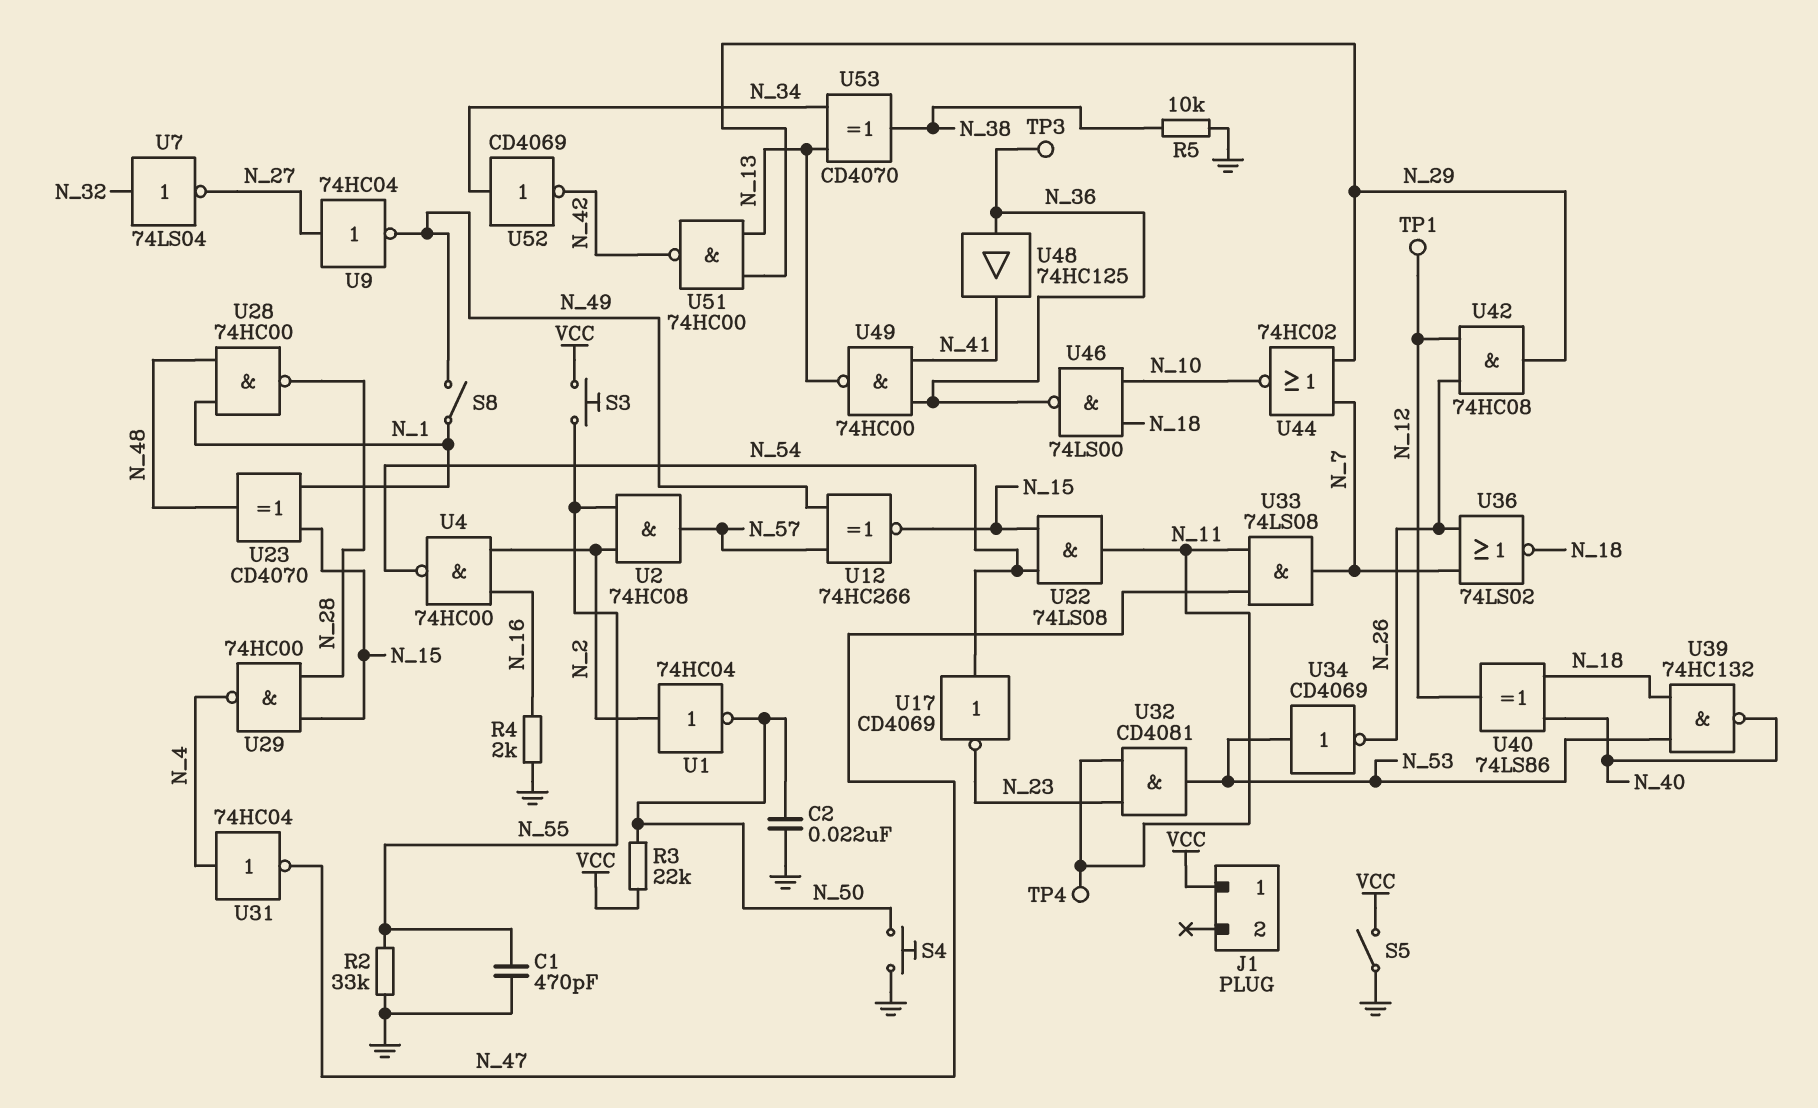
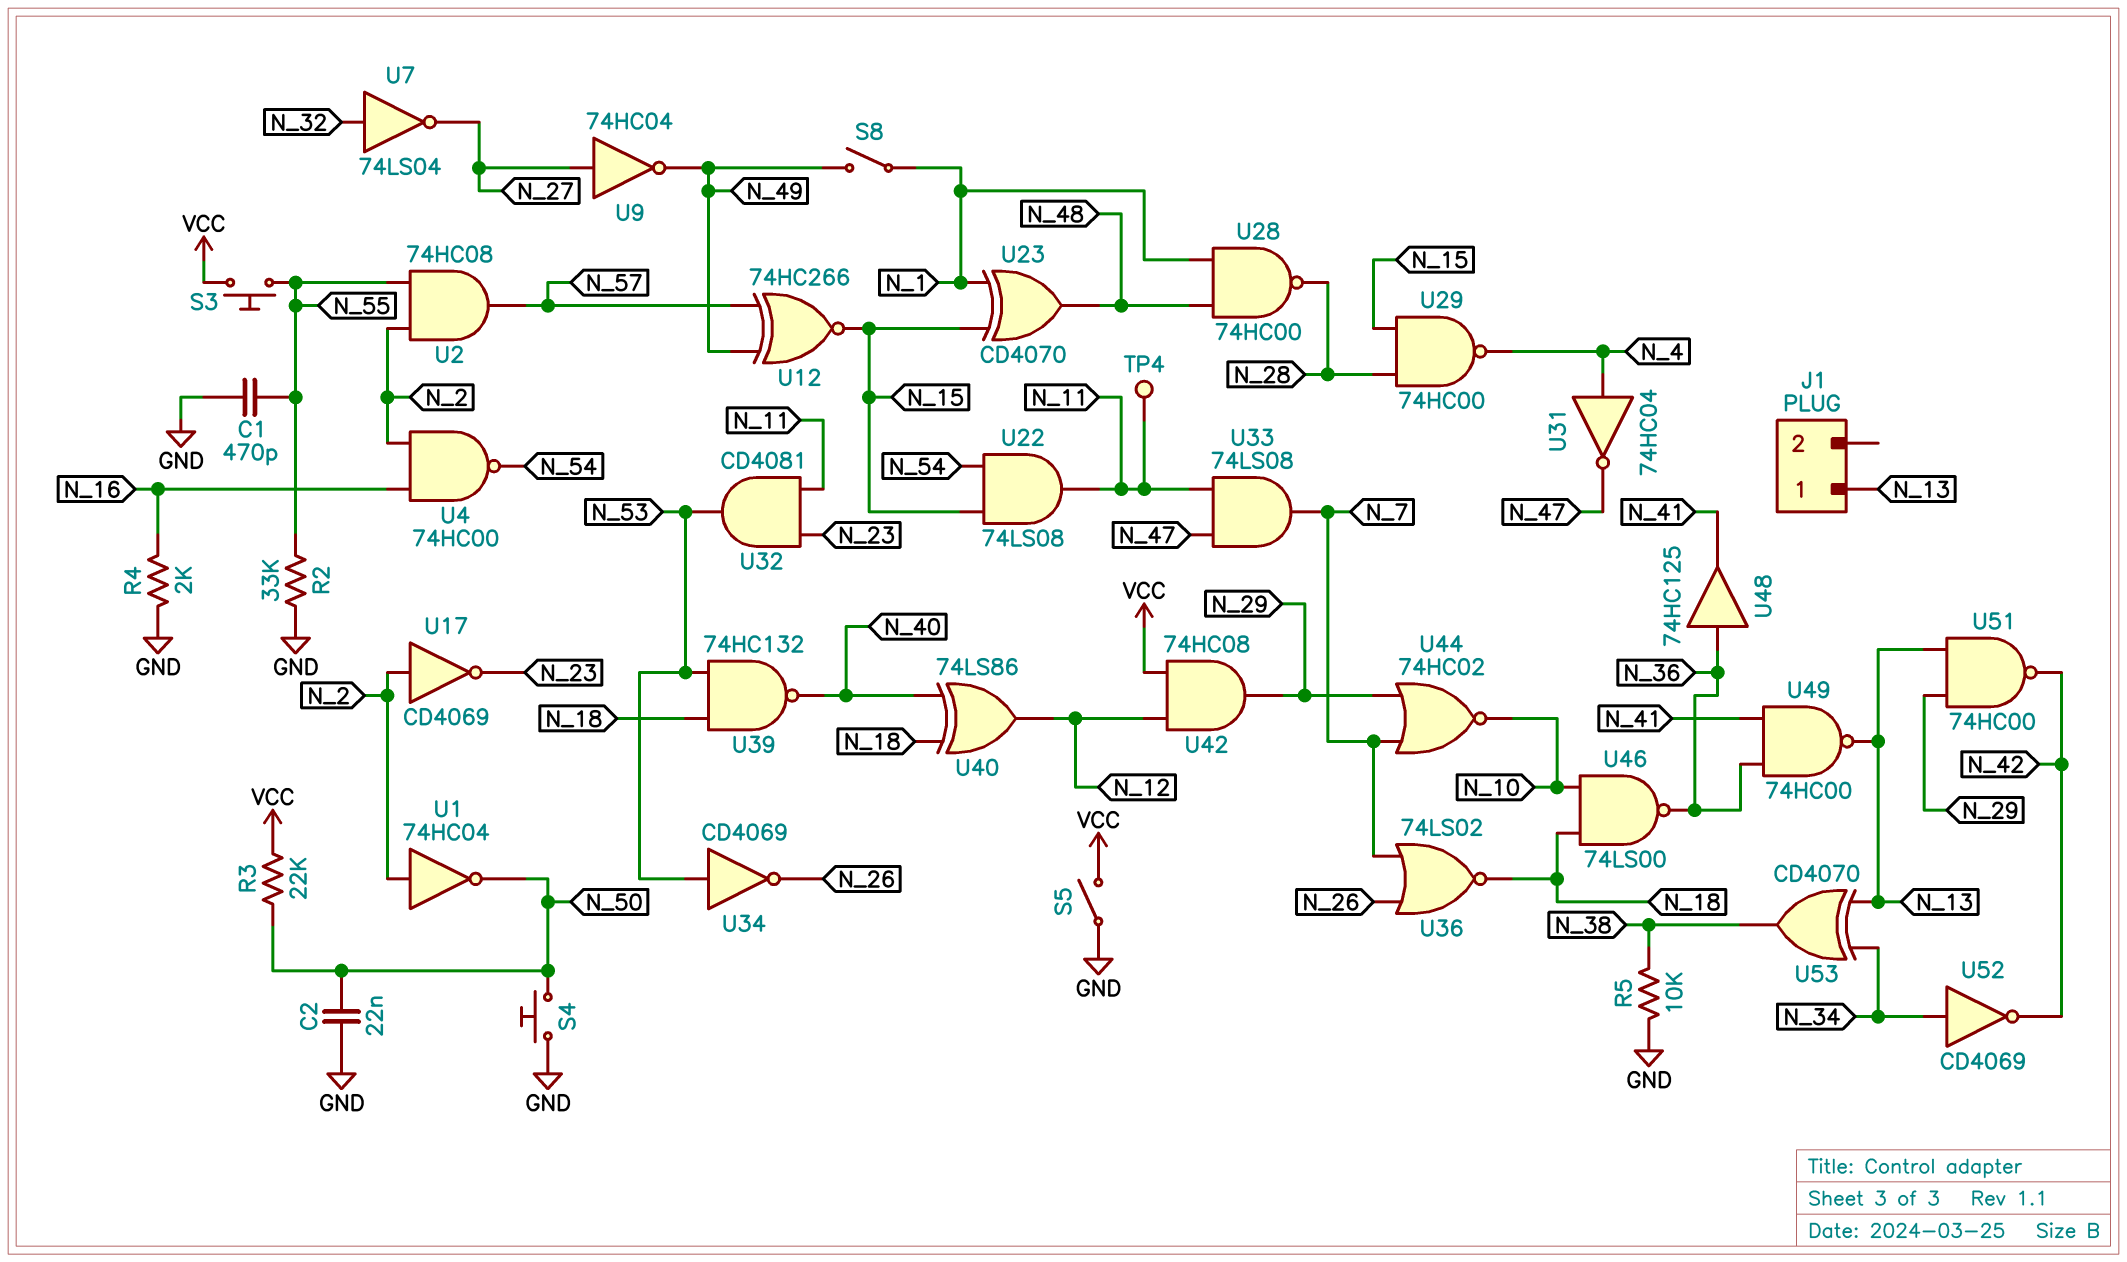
J1 pin 1: VCC -> N_13
TP1: test point (N_12) -> none
TP3: test point (N_36) -> none
U17: NOT CD4069 (in N_54, out N_23) -> NOT CD4069 (in N_2, out N_23)
U42: AND 74HC08 (in N_12, in N_26, out N_29) -> AND 74HC08 (in N_12, in VCC, out N_29)

